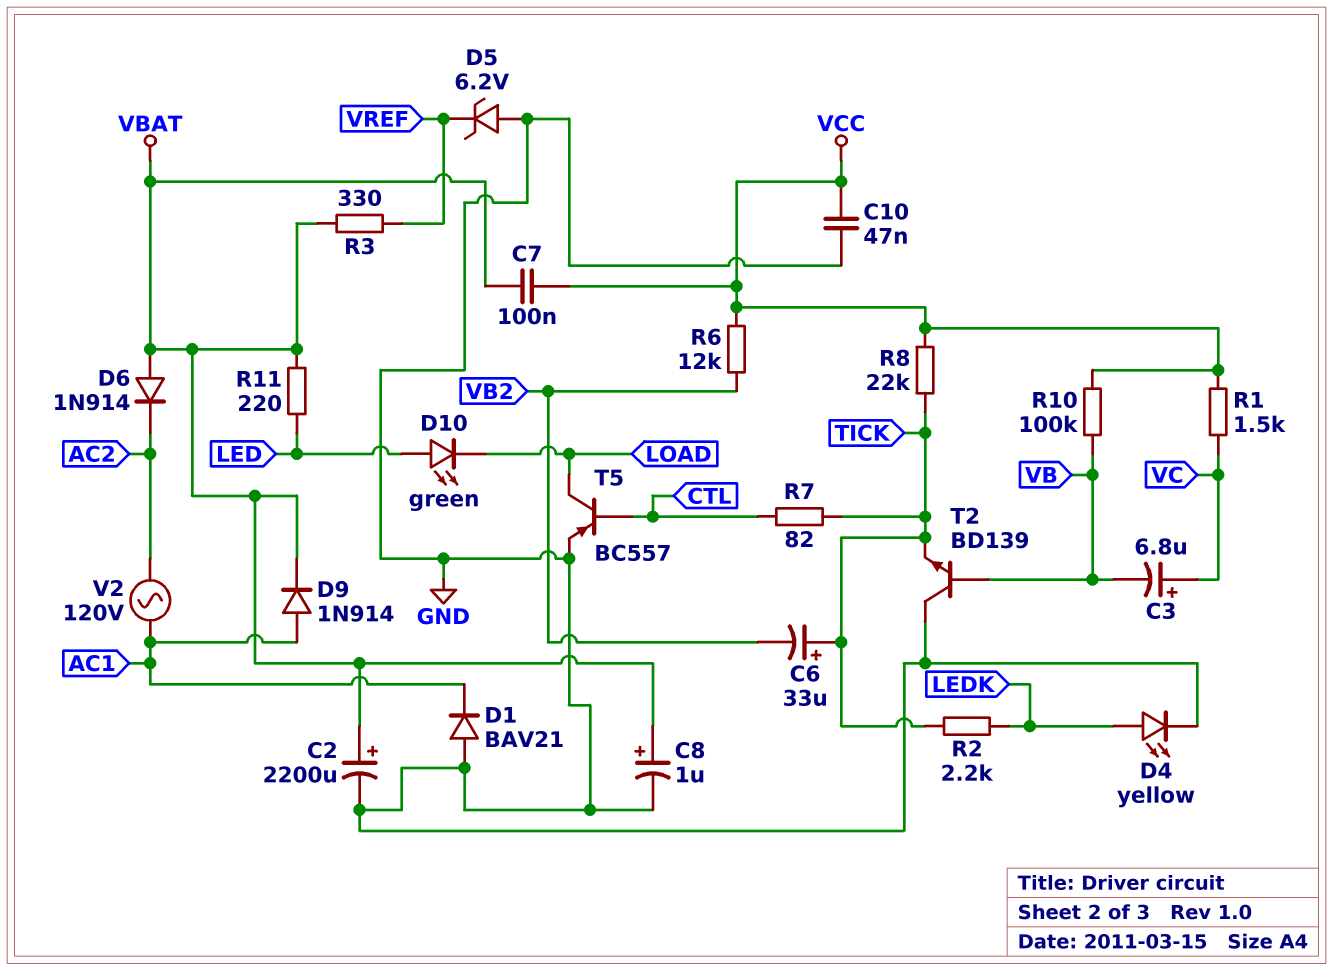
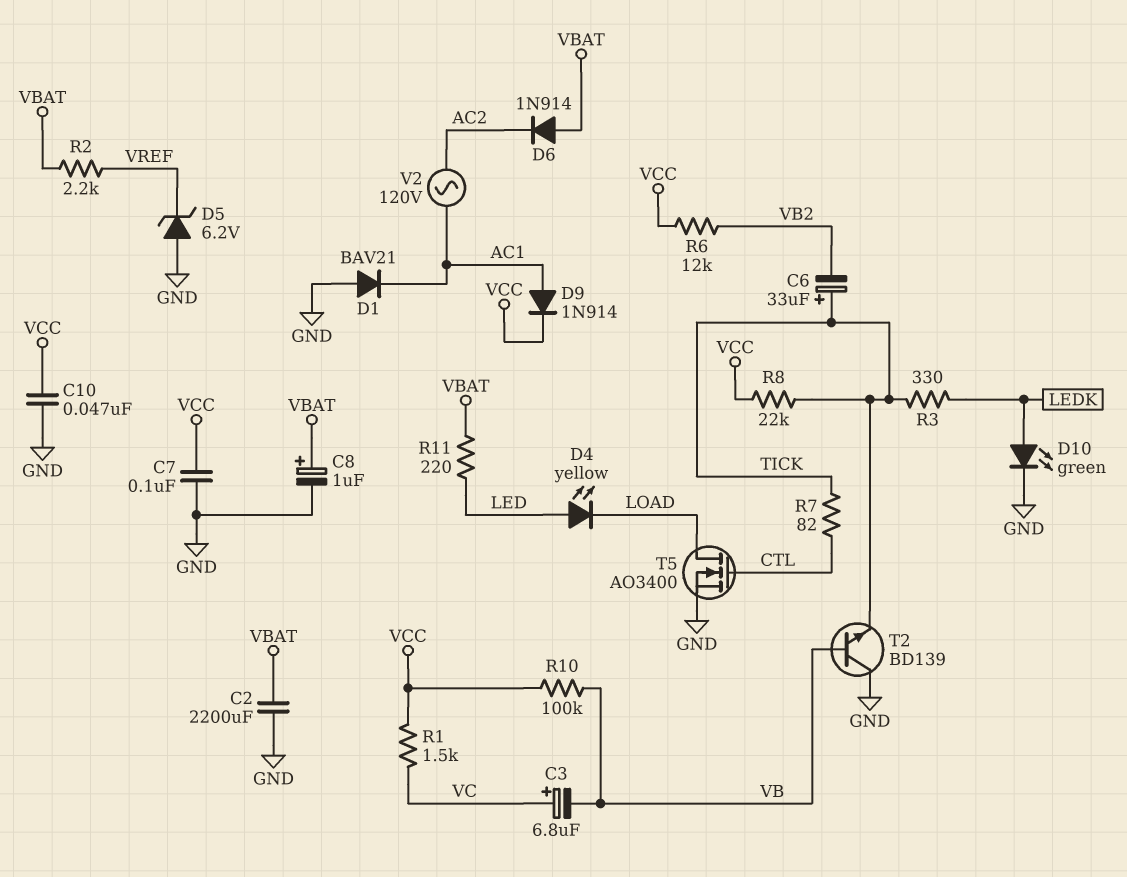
C2: 2200uF (plus VBAT, minus GND) -> 2200uF (GND, VBAT)
C7: 100nF (VBAT, VCC) -> 100nF (GND, VCC)
D4: LED yellow (A LEDK, K GND) -> LED yellow (A LED, K LOAD)
D9: diode 1N914 (A AC1, K VBAT) -> diode 1N914 (A AC1, K VCC)
D10: LED green (A LED, K LOAD) -> LED green (A LEDK, K GND)
R2: 2.2k (LEDK, TICK) -> 2.2k (VBAT, VREF)
R3: 330 (VBAT, VREF) -> 330 (LEDK, TICK)
T5: PNP BC557 (B CTL, C LOAD, E GND) -> NMOS AO3400 (G CTL, D LOAD, S GND)

